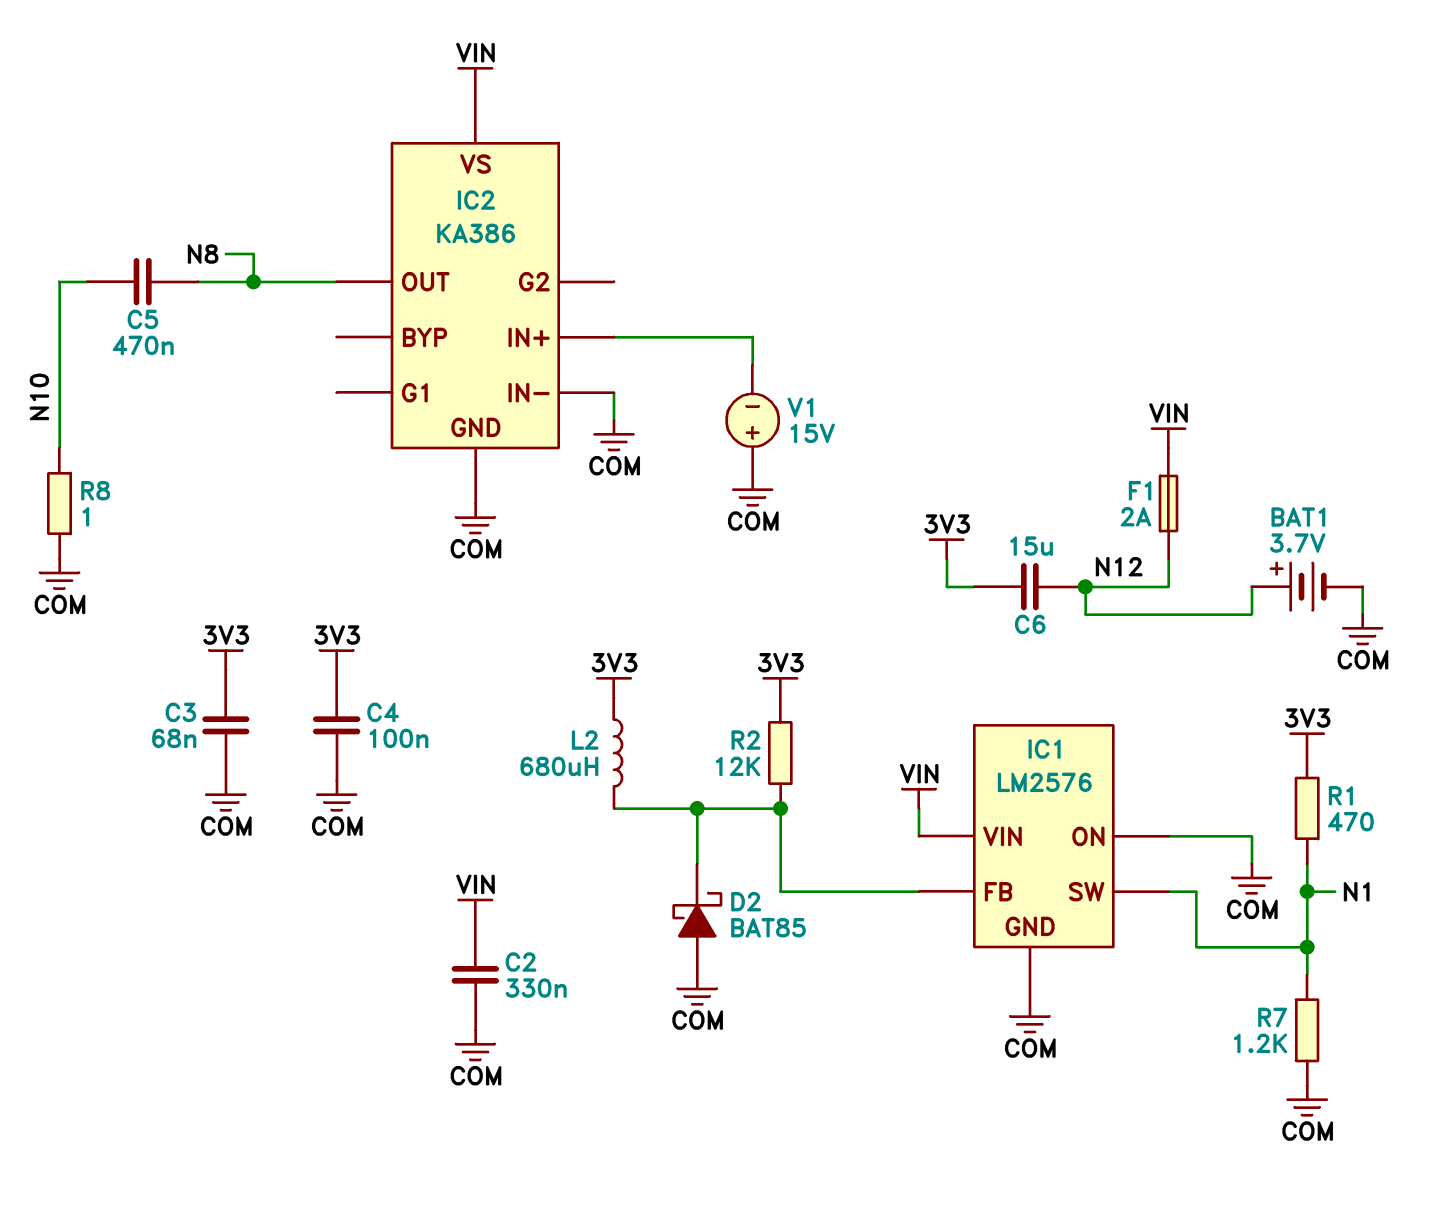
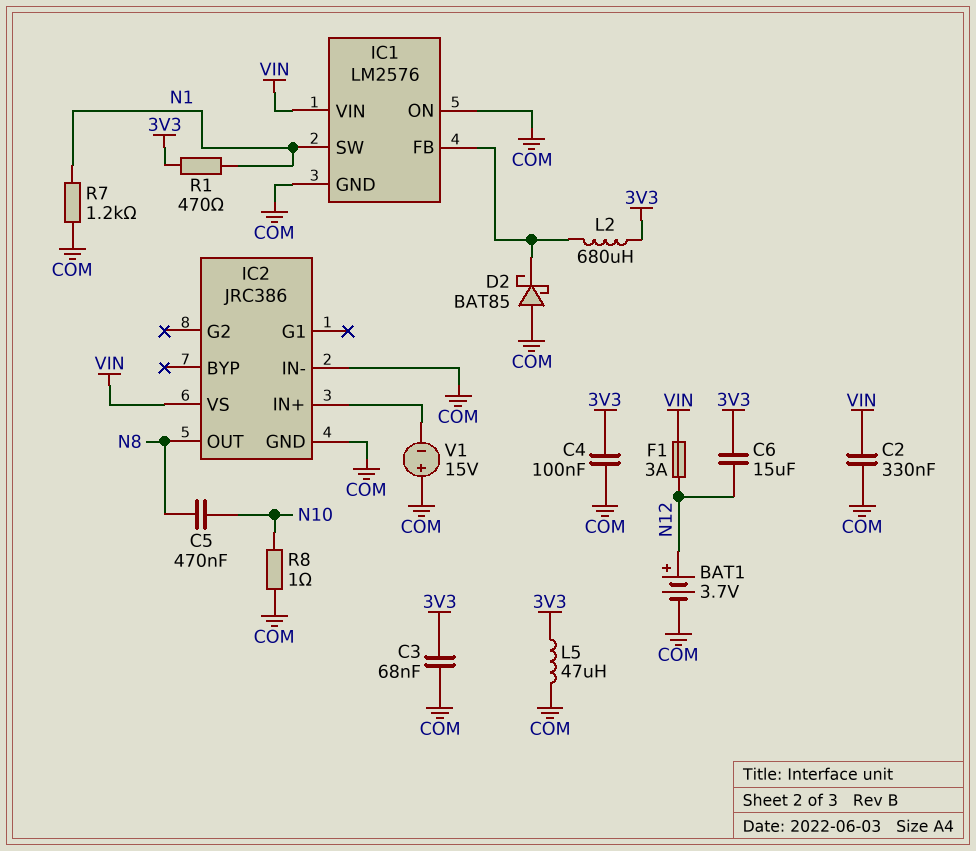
F1: 2A (N12, VIN) -> 3A (N12, VIN)
IC2: KA386 -> JRC386
L5: none -> 47uH (3V3, COM)
R2: 12k (3V3, IC1/FB) -> none

